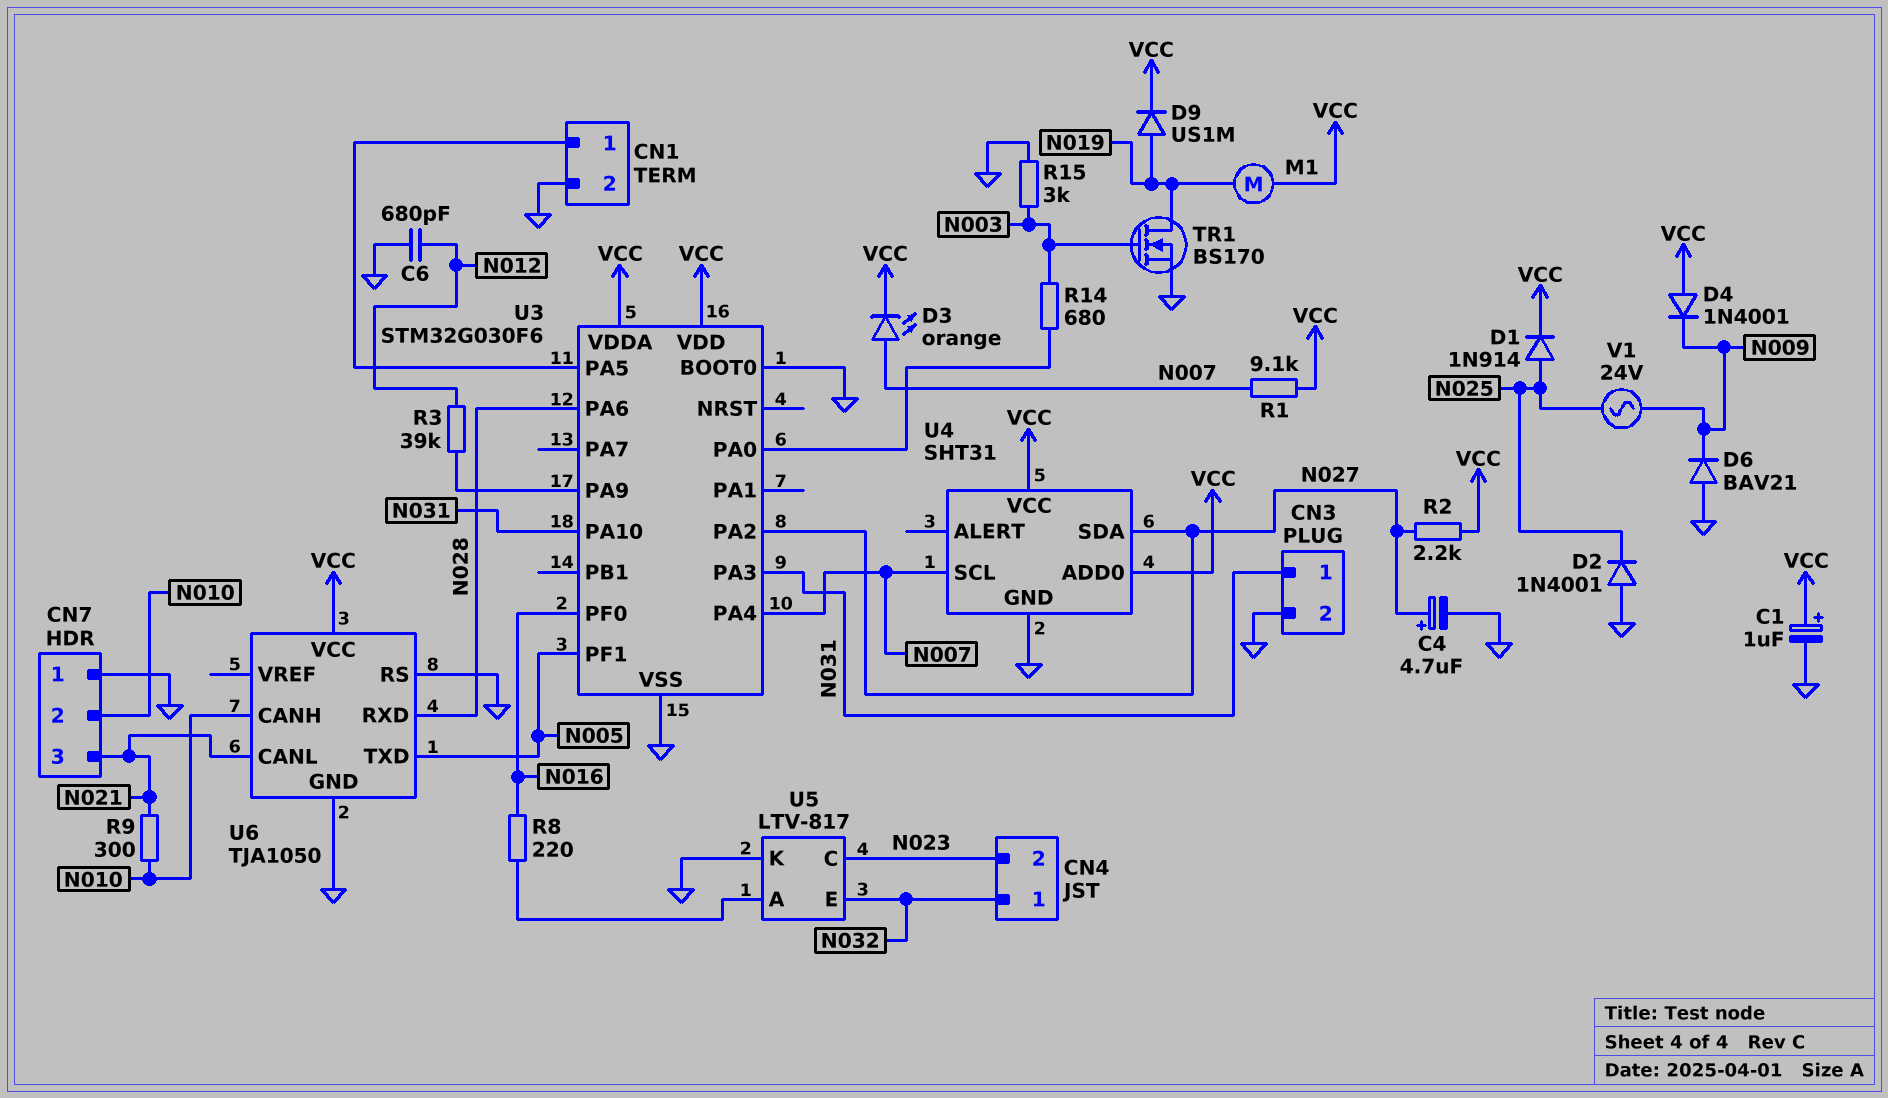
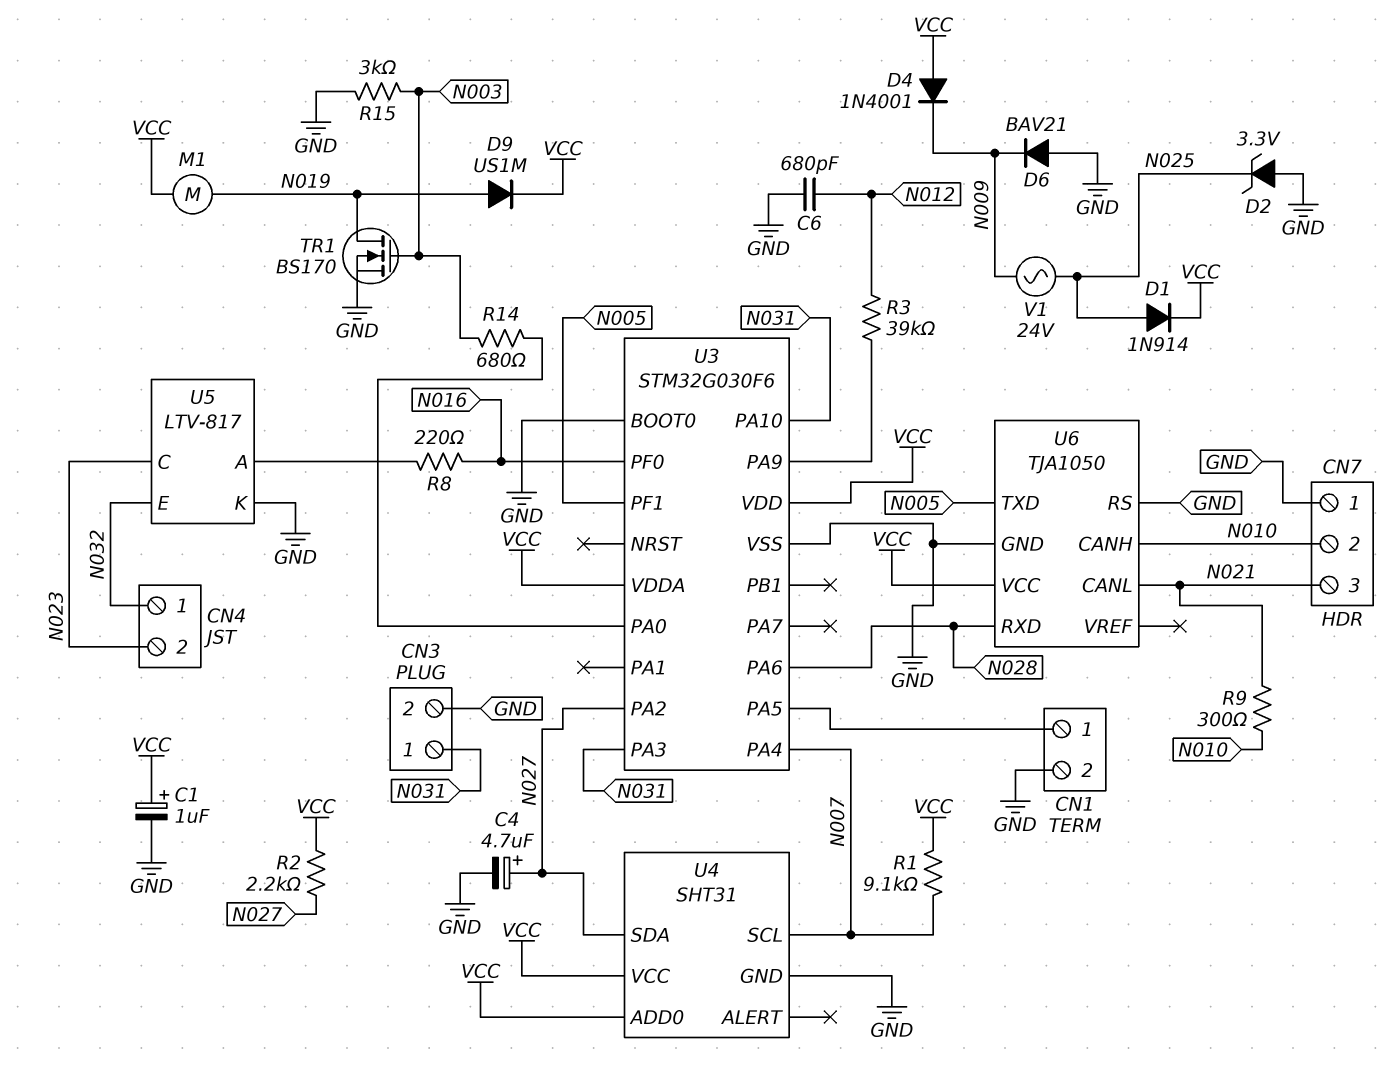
D2: diode 1N4001 (A GND, K N025) -> zener 3.3V (A GND, K N025)
D3: LED orange (A N007, K VCC) -> none

